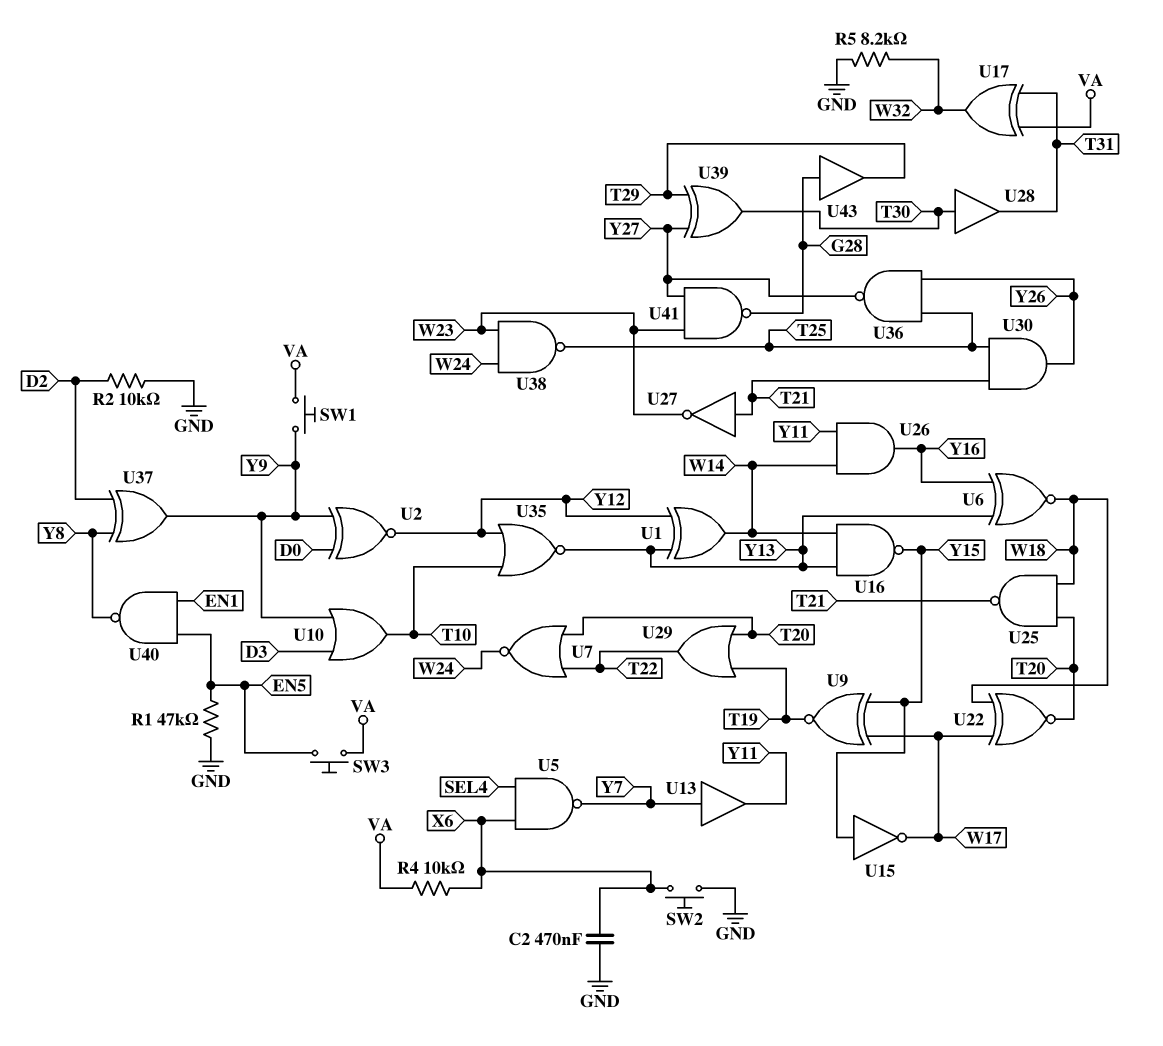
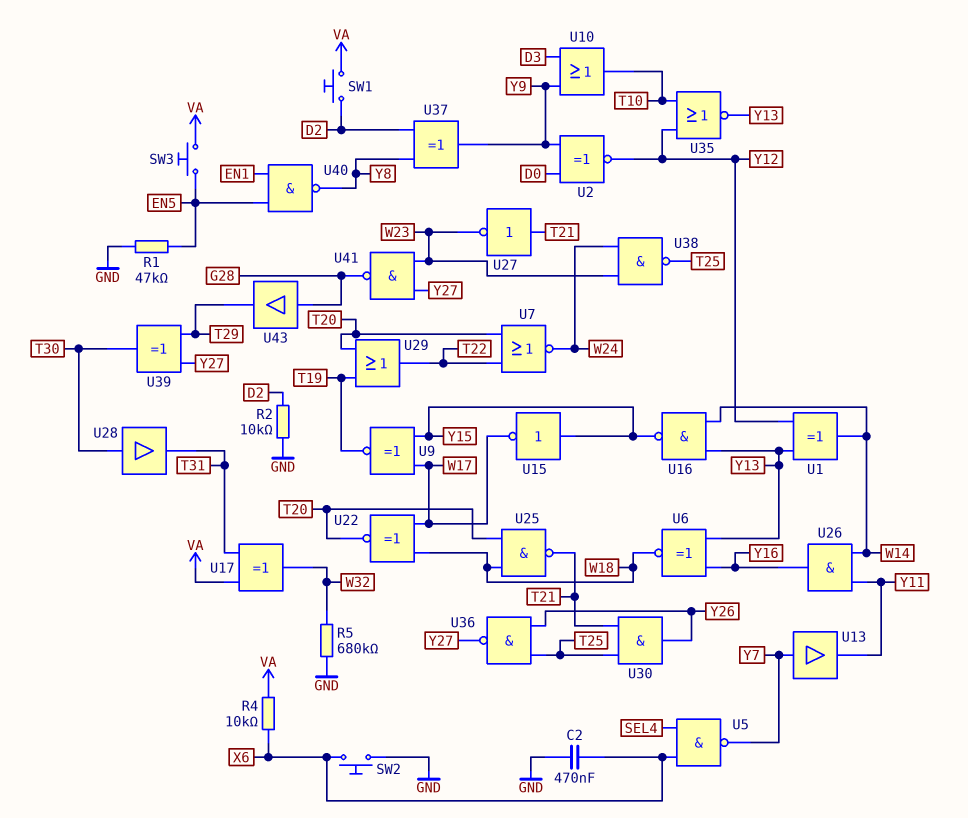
R5: 8.2k (GND, W32) -> 680k (GND, W32)
SW1: button (VA, Y9) -> button (D2, VA)

